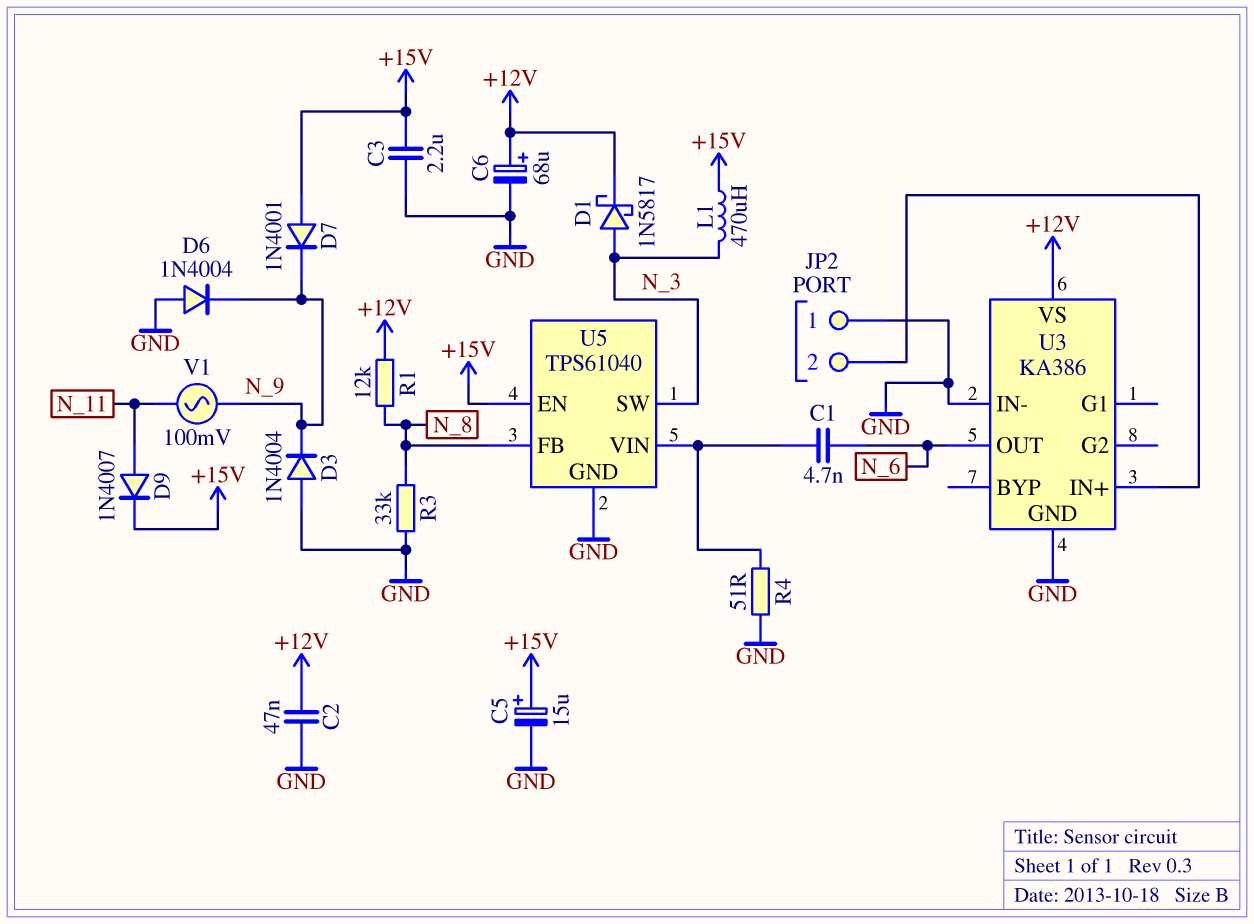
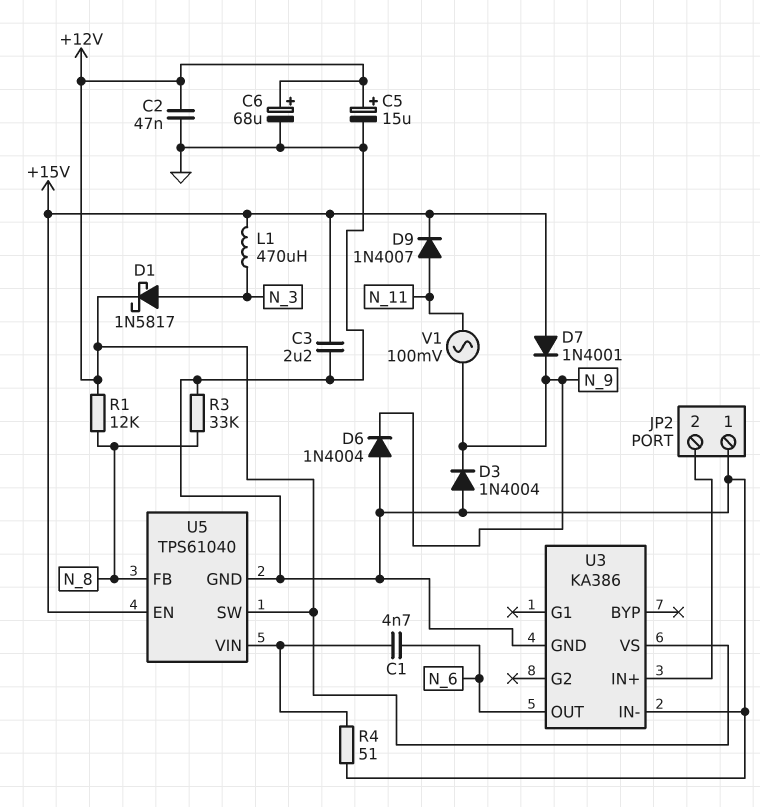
C5: 15uF (plus +15V, minus GND) -> 15uF (plus +12V, minus GND)
U5 pin SW: N_3 -> +12V

